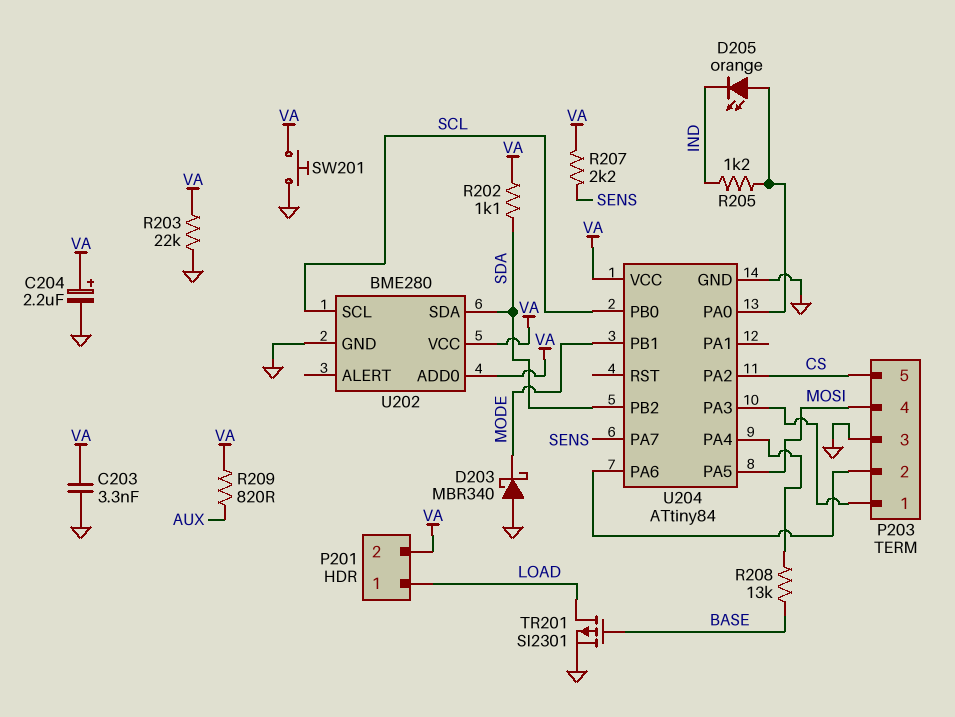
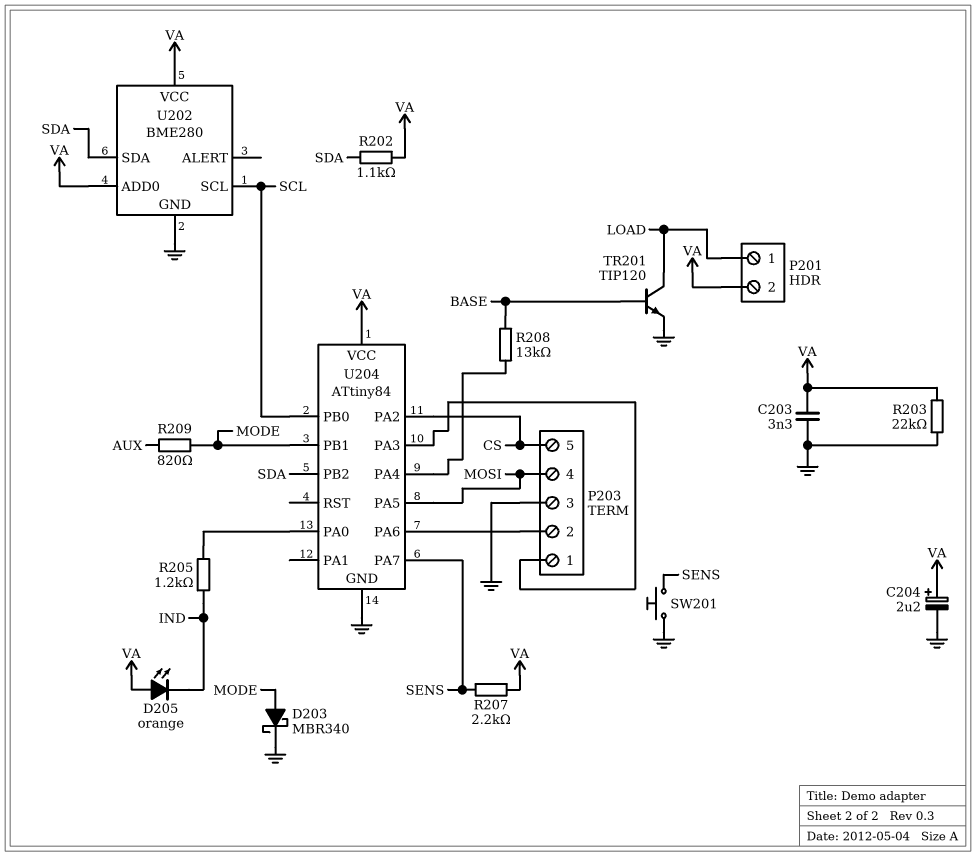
D203: schottky MBR340 (A GND, K MODE) -> schottky MBR340 (A MODE, K GND)
D205: LED orange (A U204/PA0, K IND) -> LED orange (A VA, K IND)
R209: 820 (AUX, VA) -> 820 (AUX, MODE)
SW201: button (GND, VA) -> button (GND, SENS)
TR201: PMOS SI2301 (G BASE, D LOAD, S GND) -> NPN TIP120 (B BASE, C LOAD, E GND)

